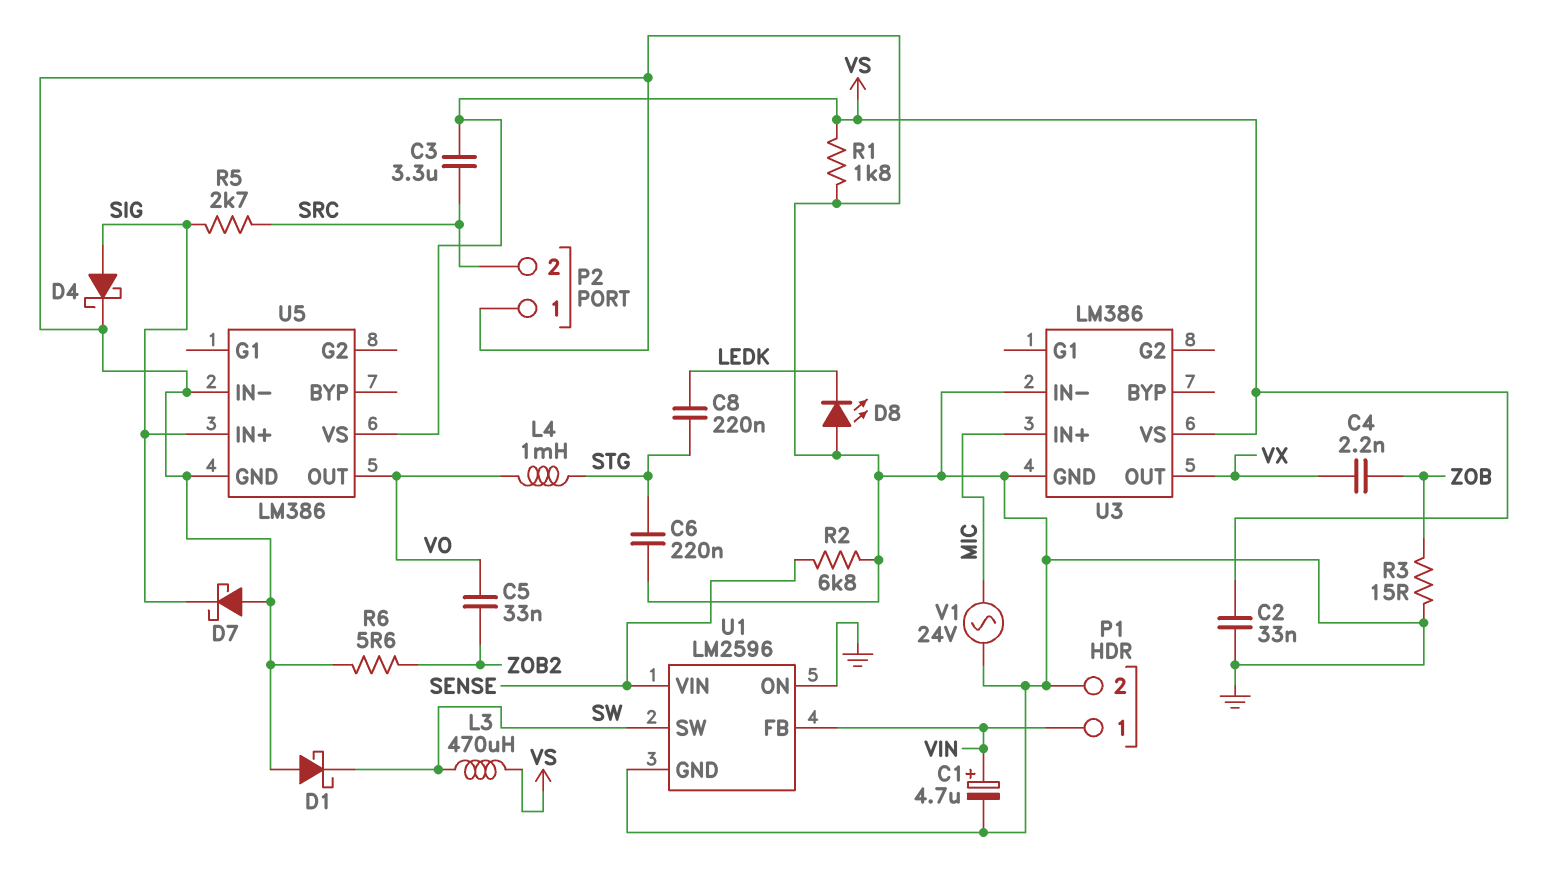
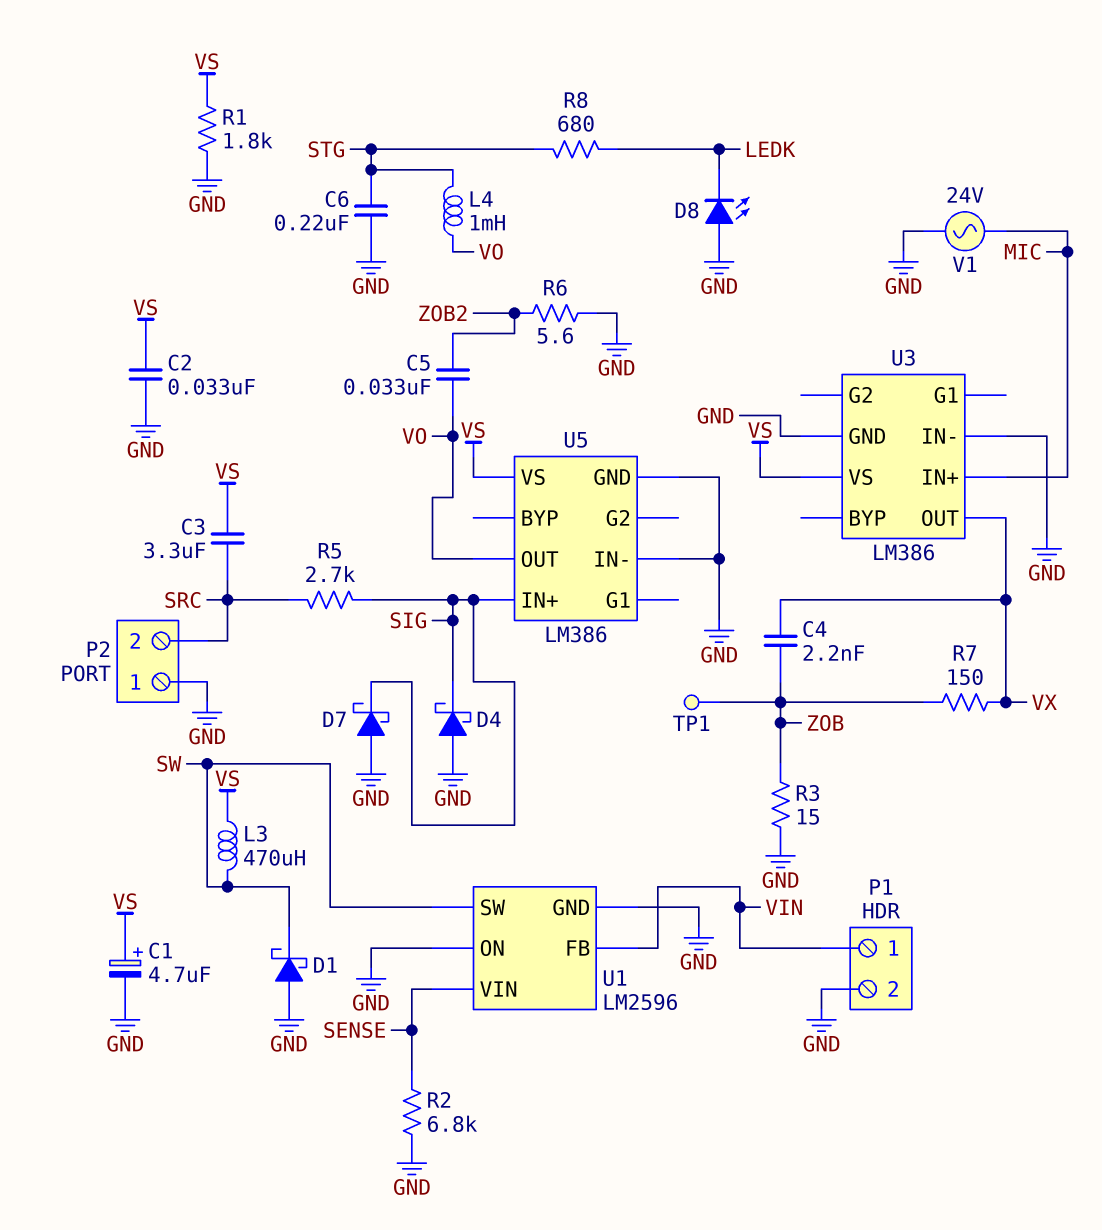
C1: 4.7uF (plus VIN, minus GND) -> 4.7uF (plus VS, minus GND)
C8: 220nF (LEDK, STG) -> none
D4: schottky (A SIG, K GND) -> schottky (A GND, K SIG)
R7: none -> 150 (VX, ZOB)
R8: none -> 680 (LEDK, STG)
TP1: none -> test point (ZOB)

